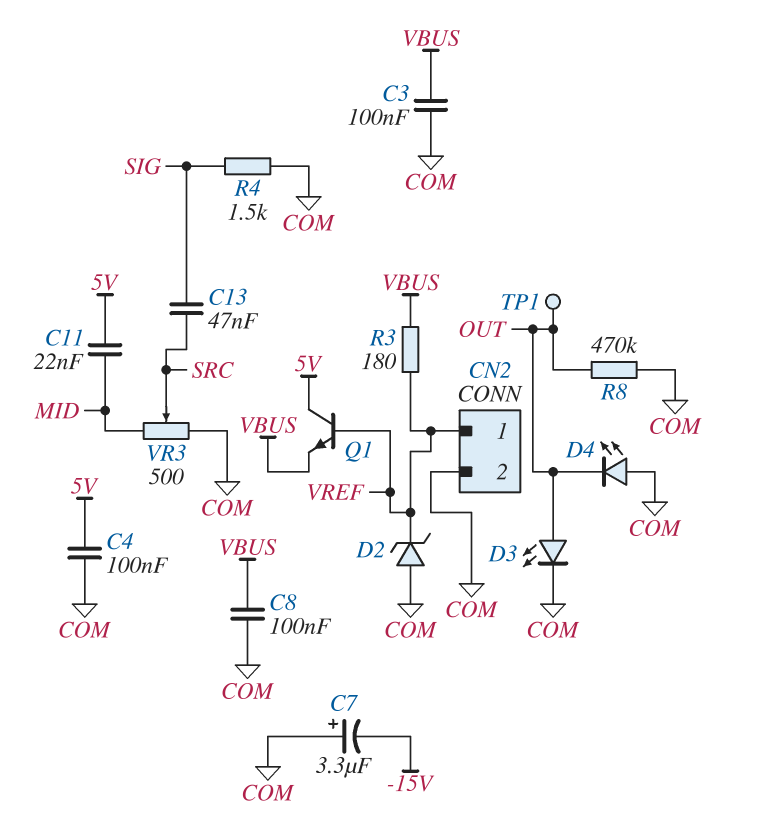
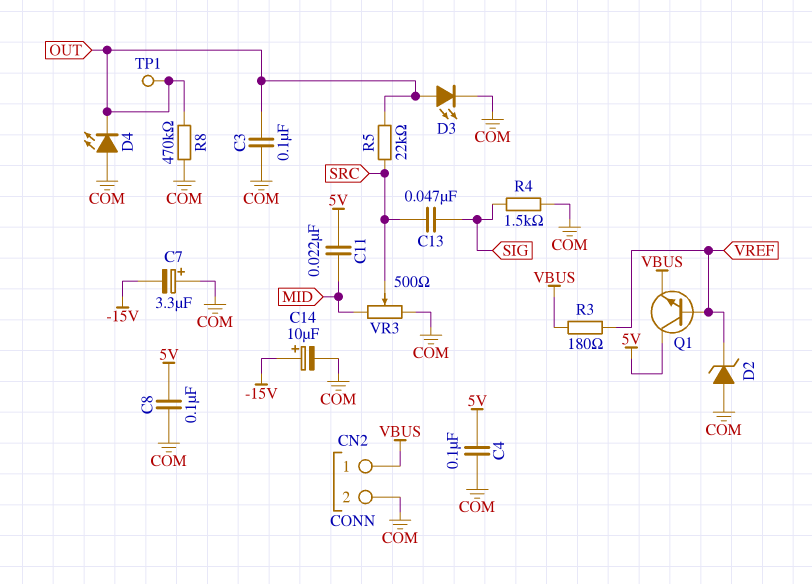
C3: 100nF (COM, VBUS) -> 100nF (COM, OUT)
C8: 100nF (COM, VBUS) -> 100nF (5V, COM)
C14: none -> 10uF (plus -15V, minus COM)
CN2 pin 1: VREF -> VBUS
R5: none -> 22k (OUT, SRC)

